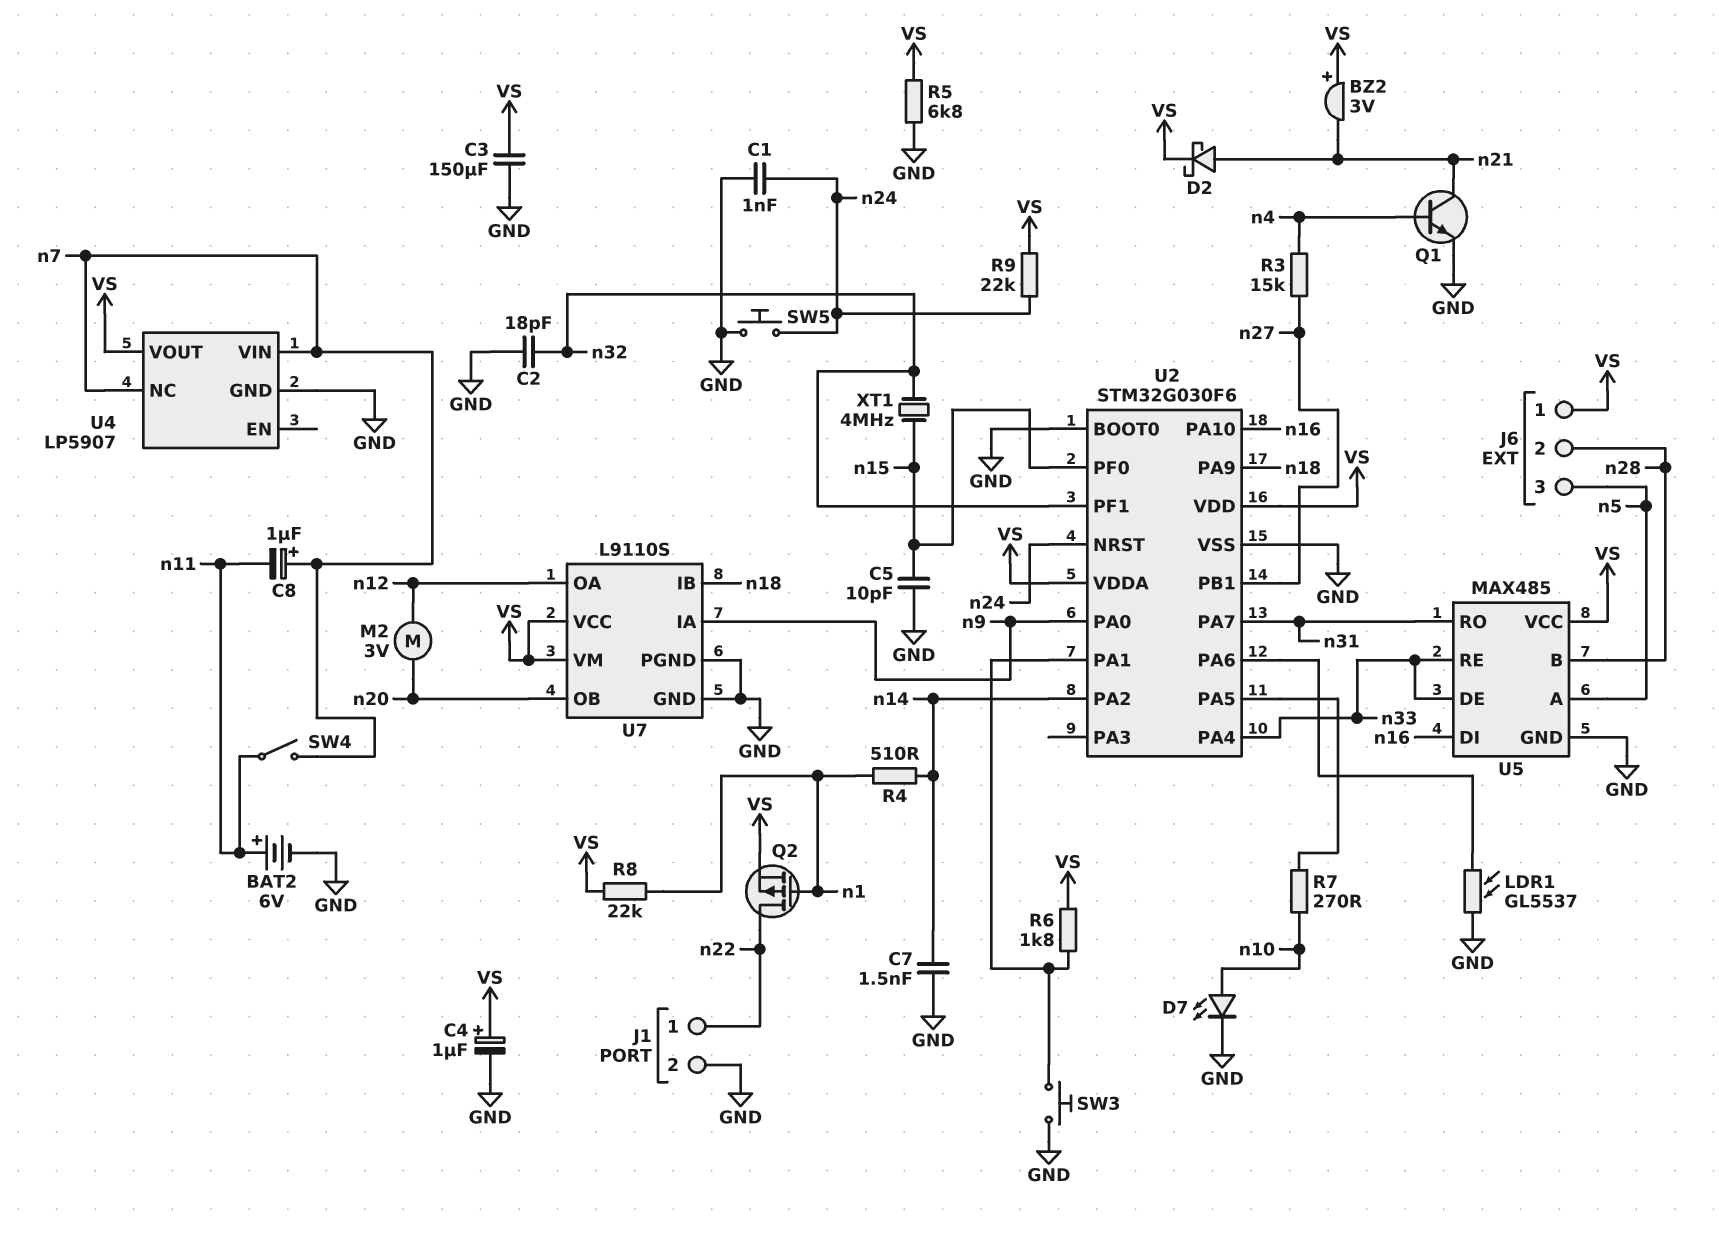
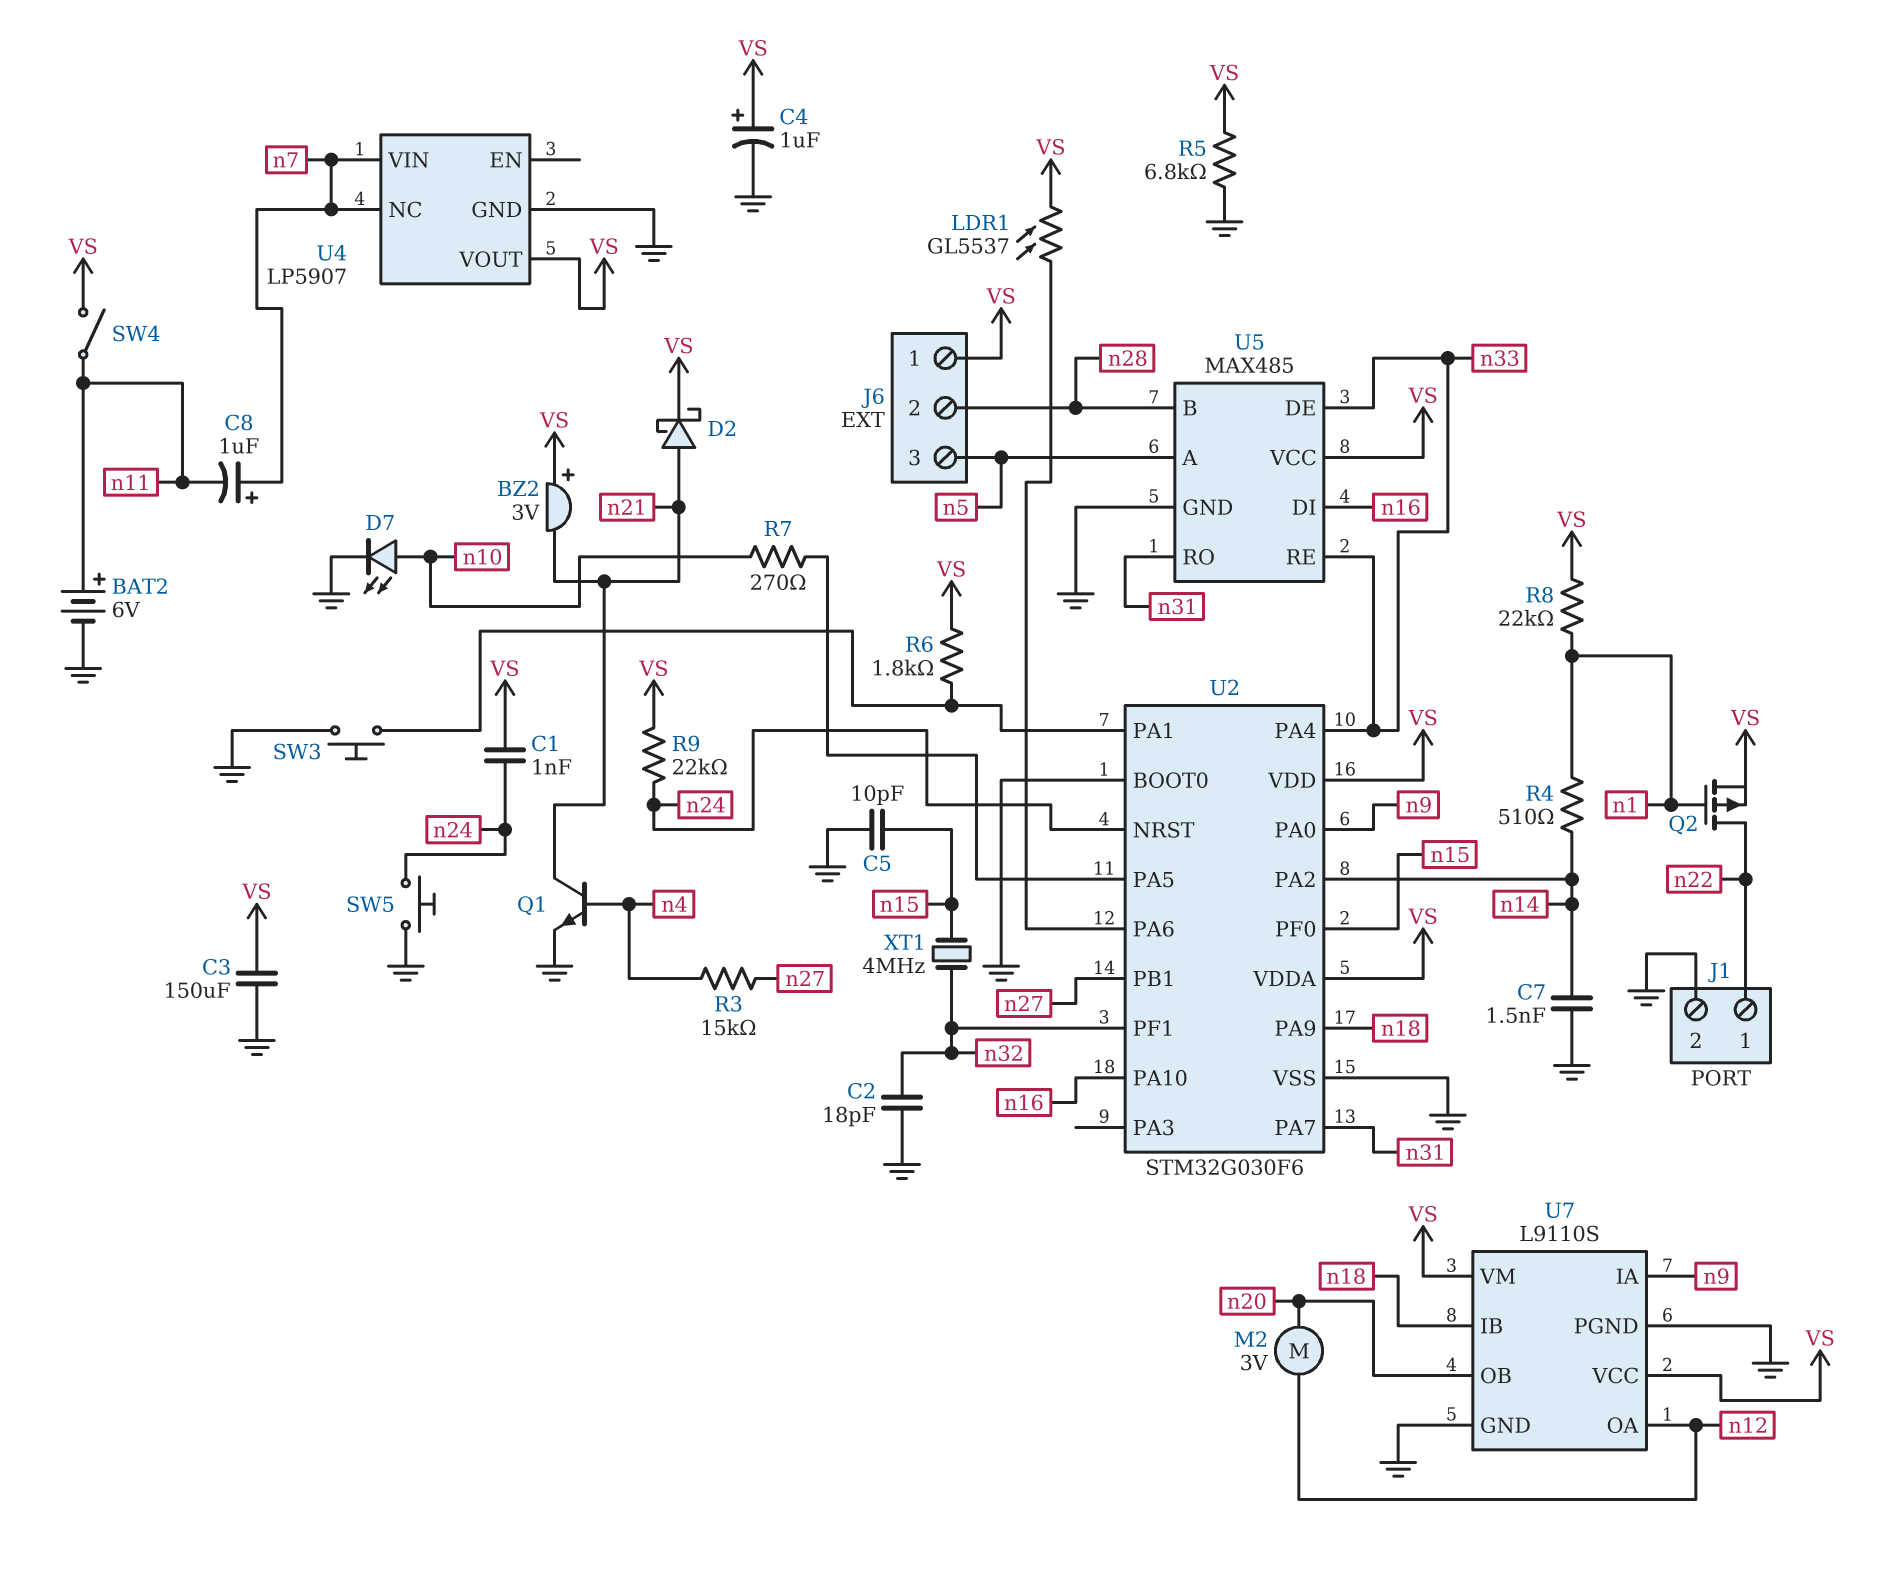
C1: 1nF (GND, n24) -> 1nF (VS, n24)
LDR1: GL5537 (GND, U2/PA6) -> GL5537 (U2/PA6, VS)
SW4: switch (n7, n11) -> switch (VS, n11)

